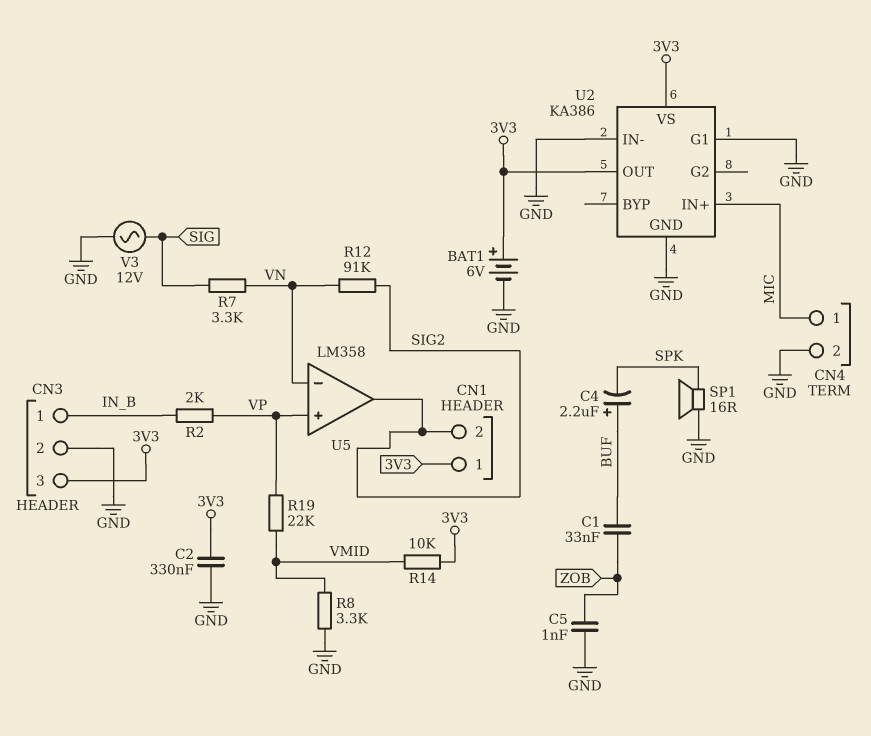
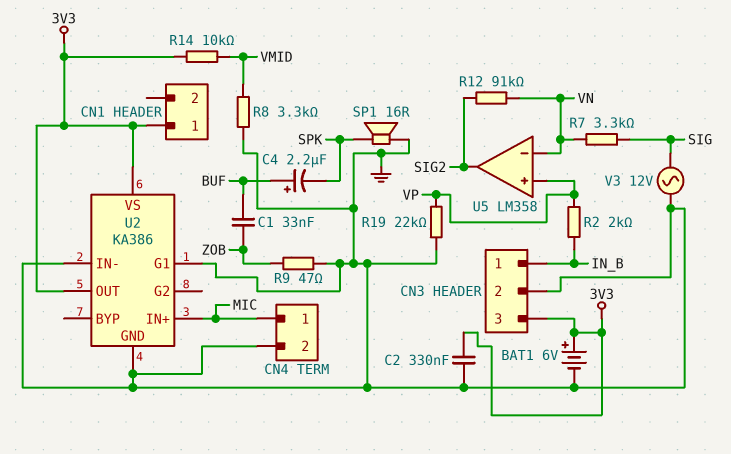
C5: 1nF (GND, ZOB) -> none
CN1 pin 2: SIG2 -> none
R9: none -> 47 (GND, ZOB)
R19: 22k (VMID, VP) -> 22k (GND, VP)

